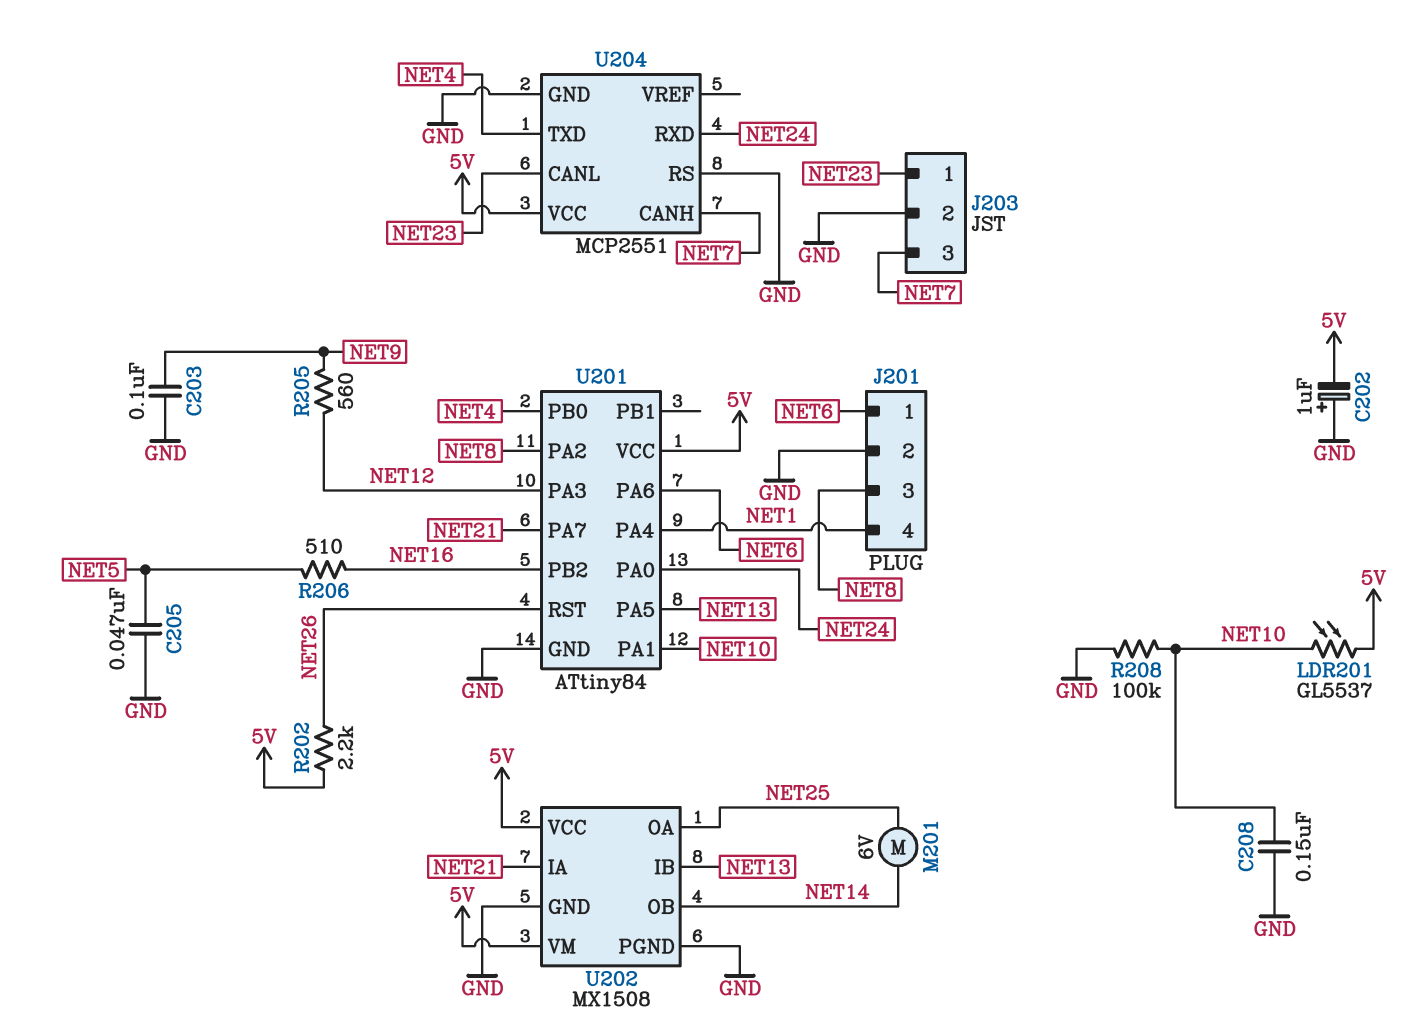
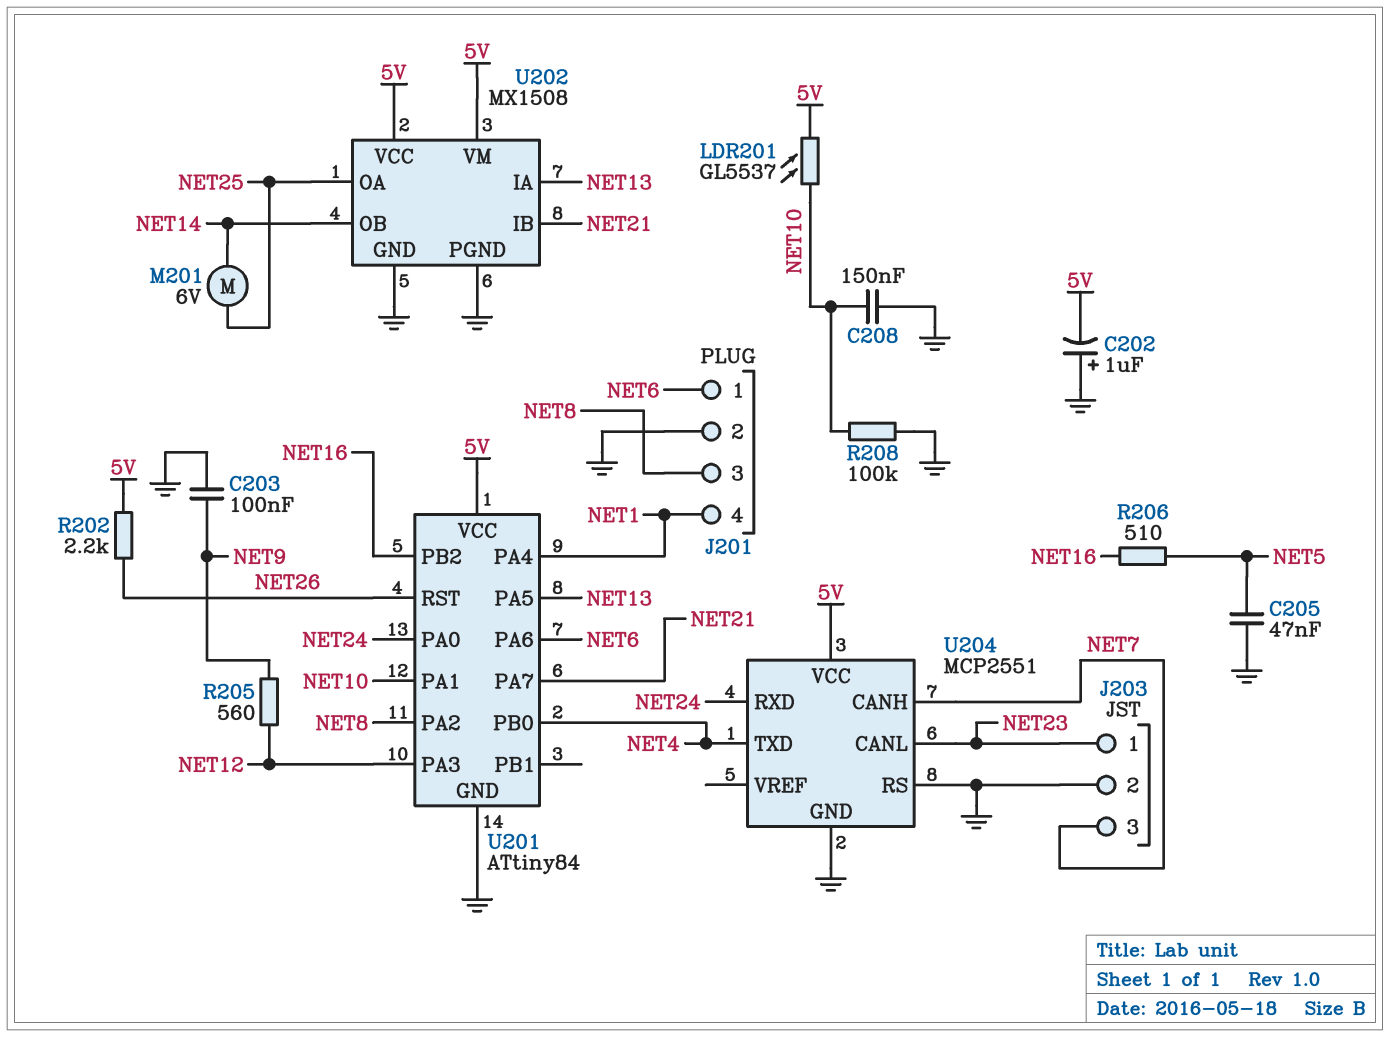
U202 pin IA: NET21 -> NET13
U202 pin IB: NET13 -> NET21

